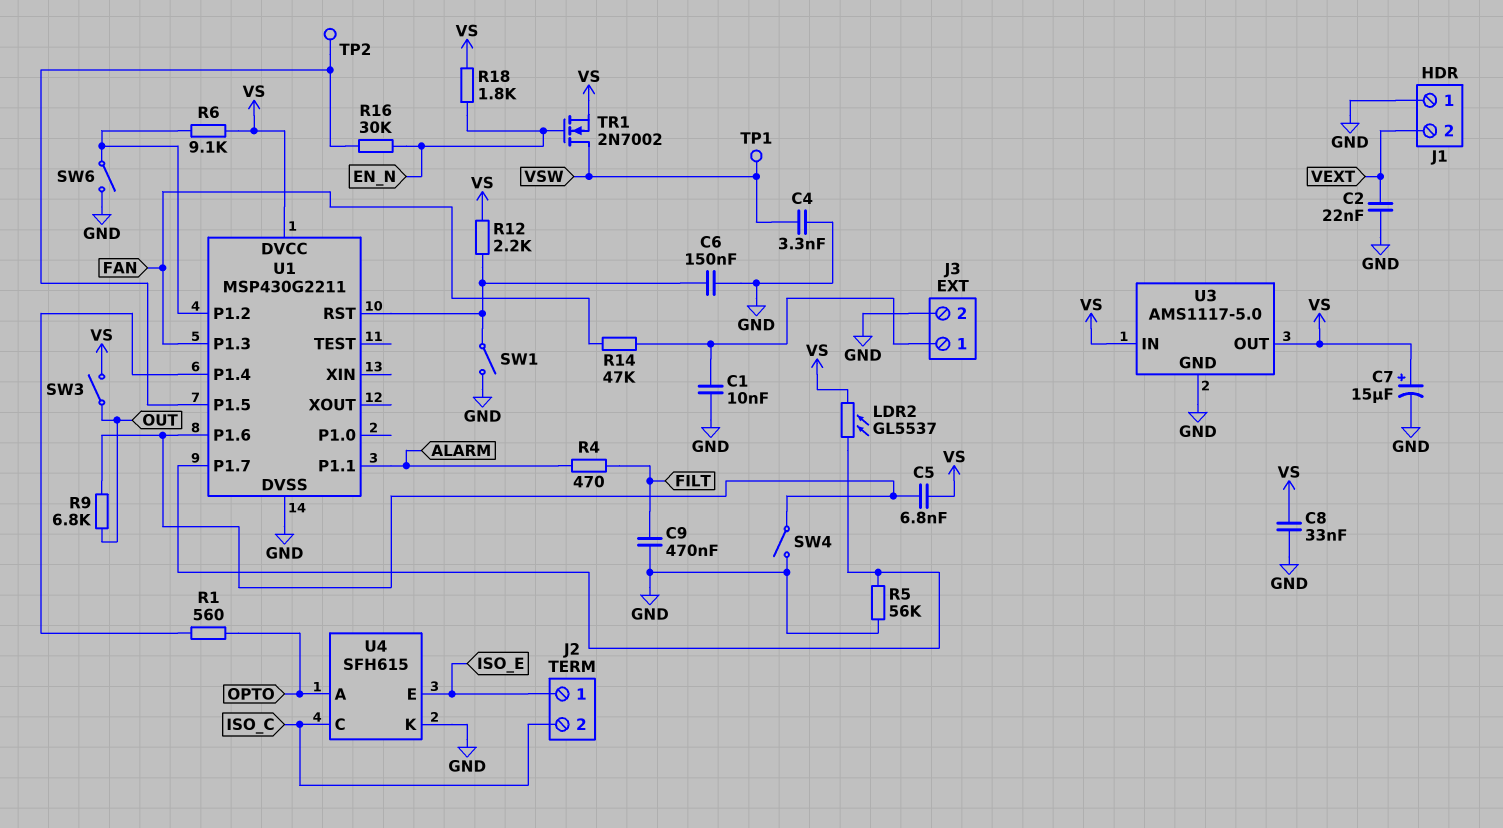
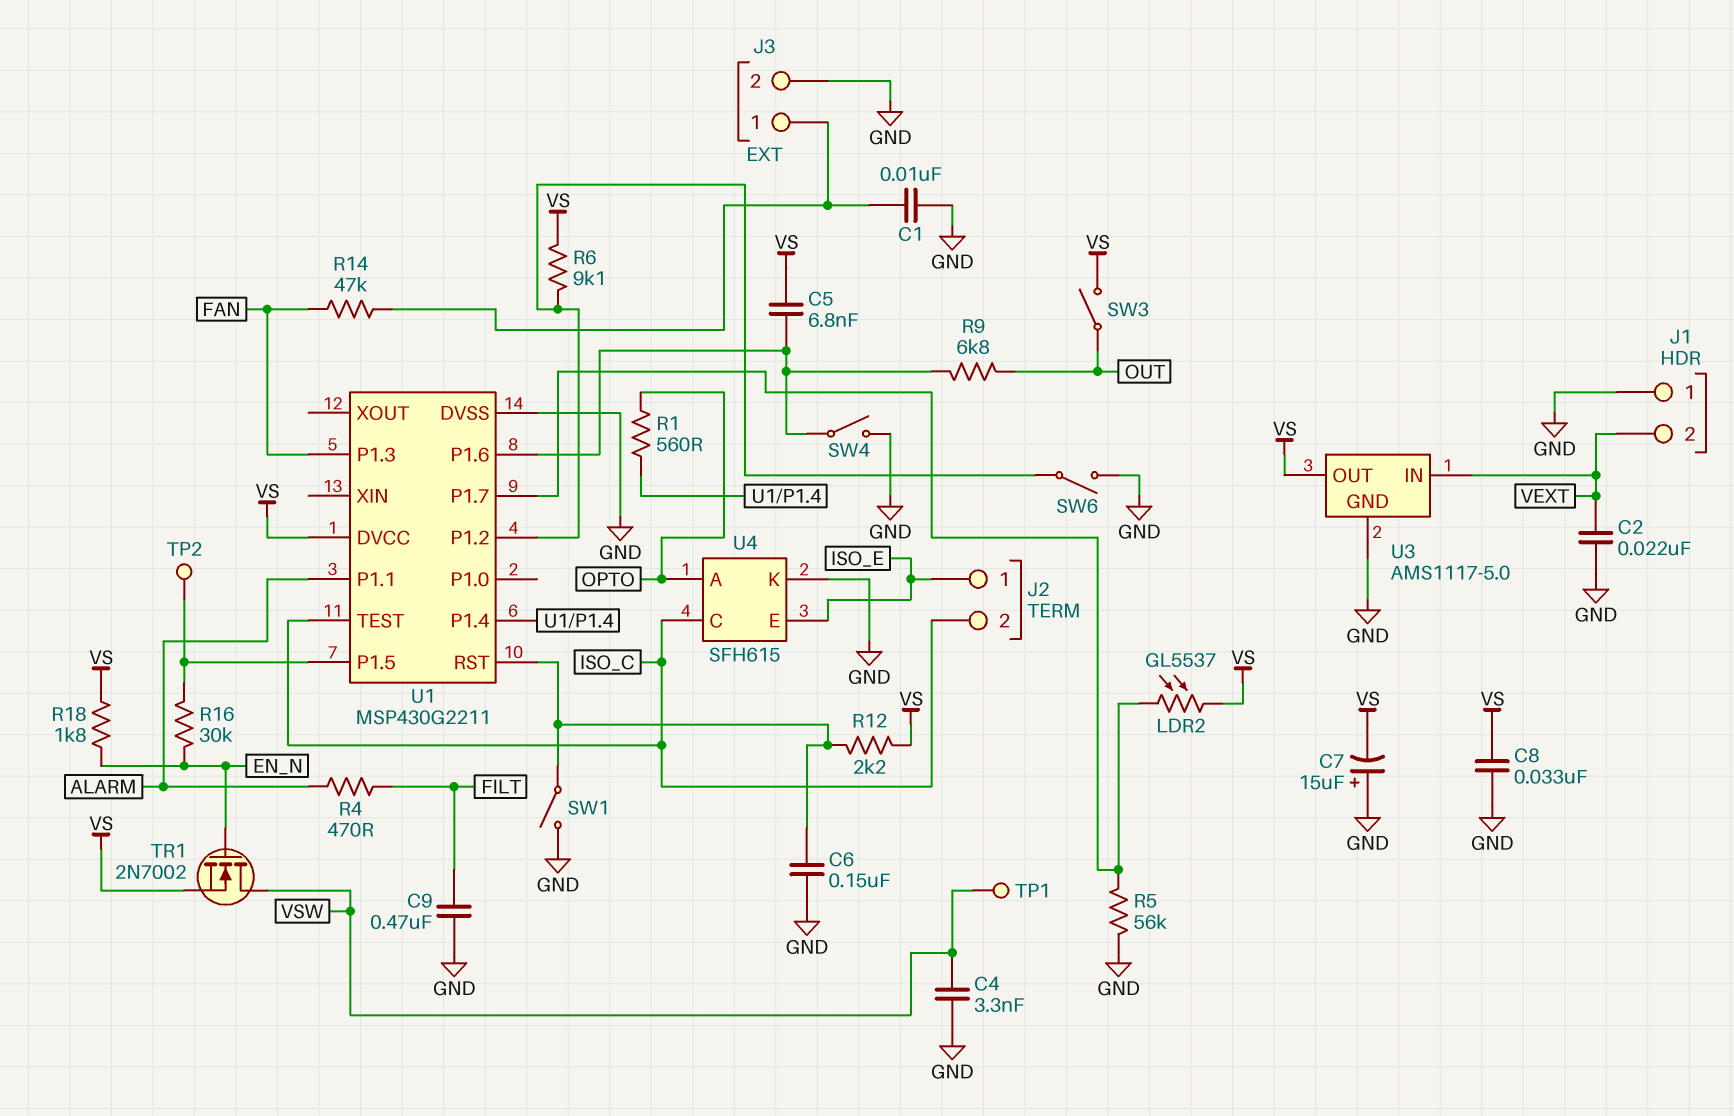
C7: 15uF (plus VS, minus GND) -> 15uF (plus GND, minus VS)
U1 pin TEST: none -> ISO_C
U3 pin IN: VS -> VEXT

